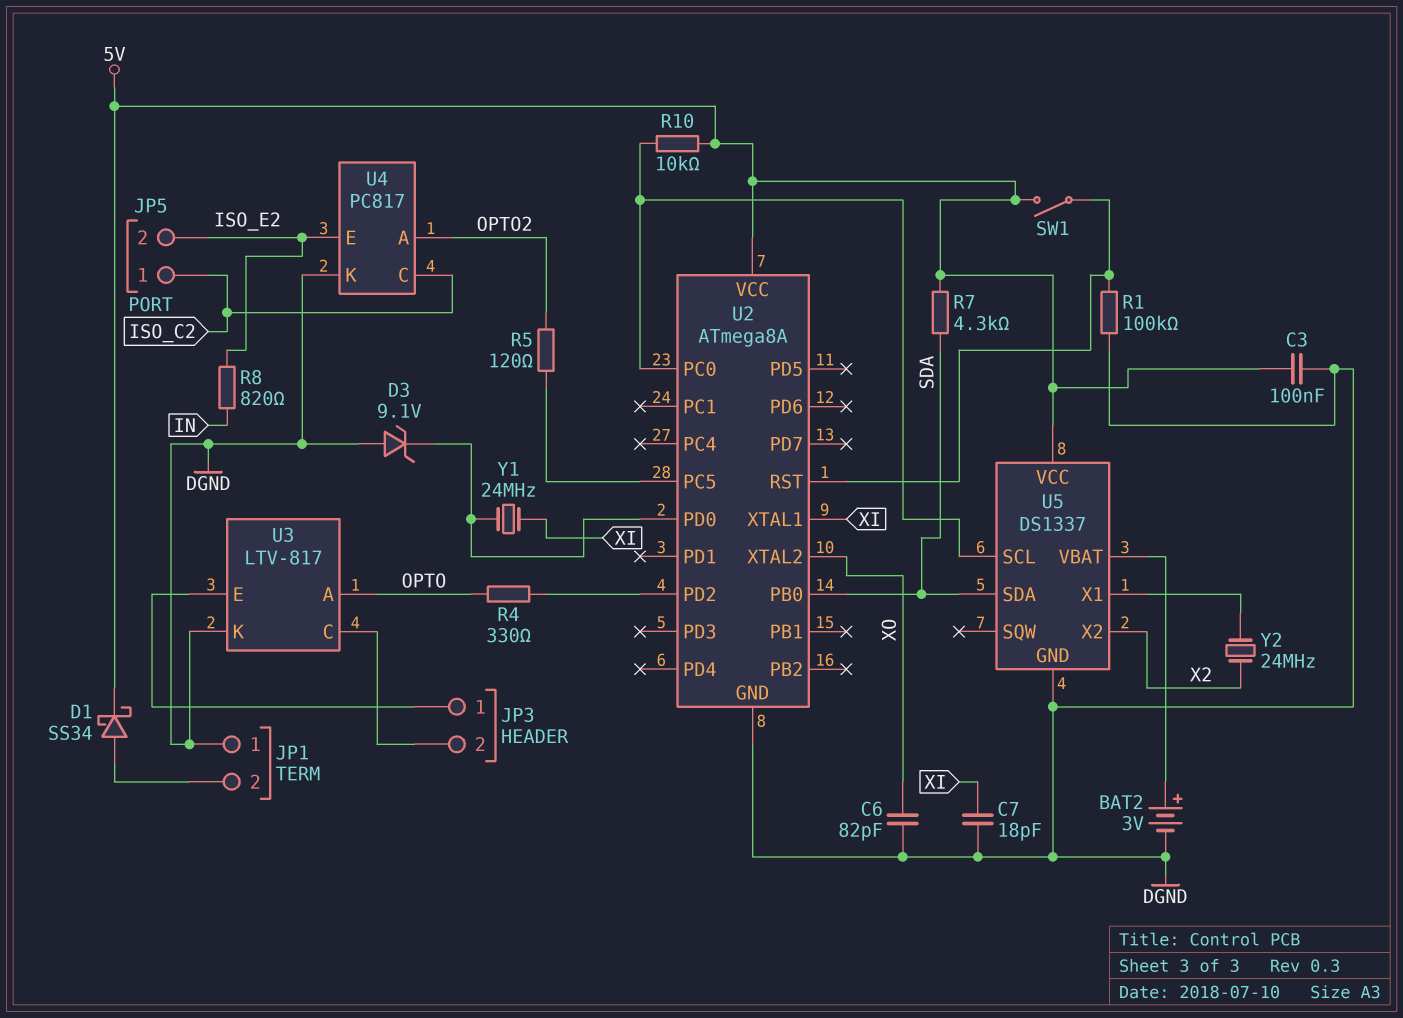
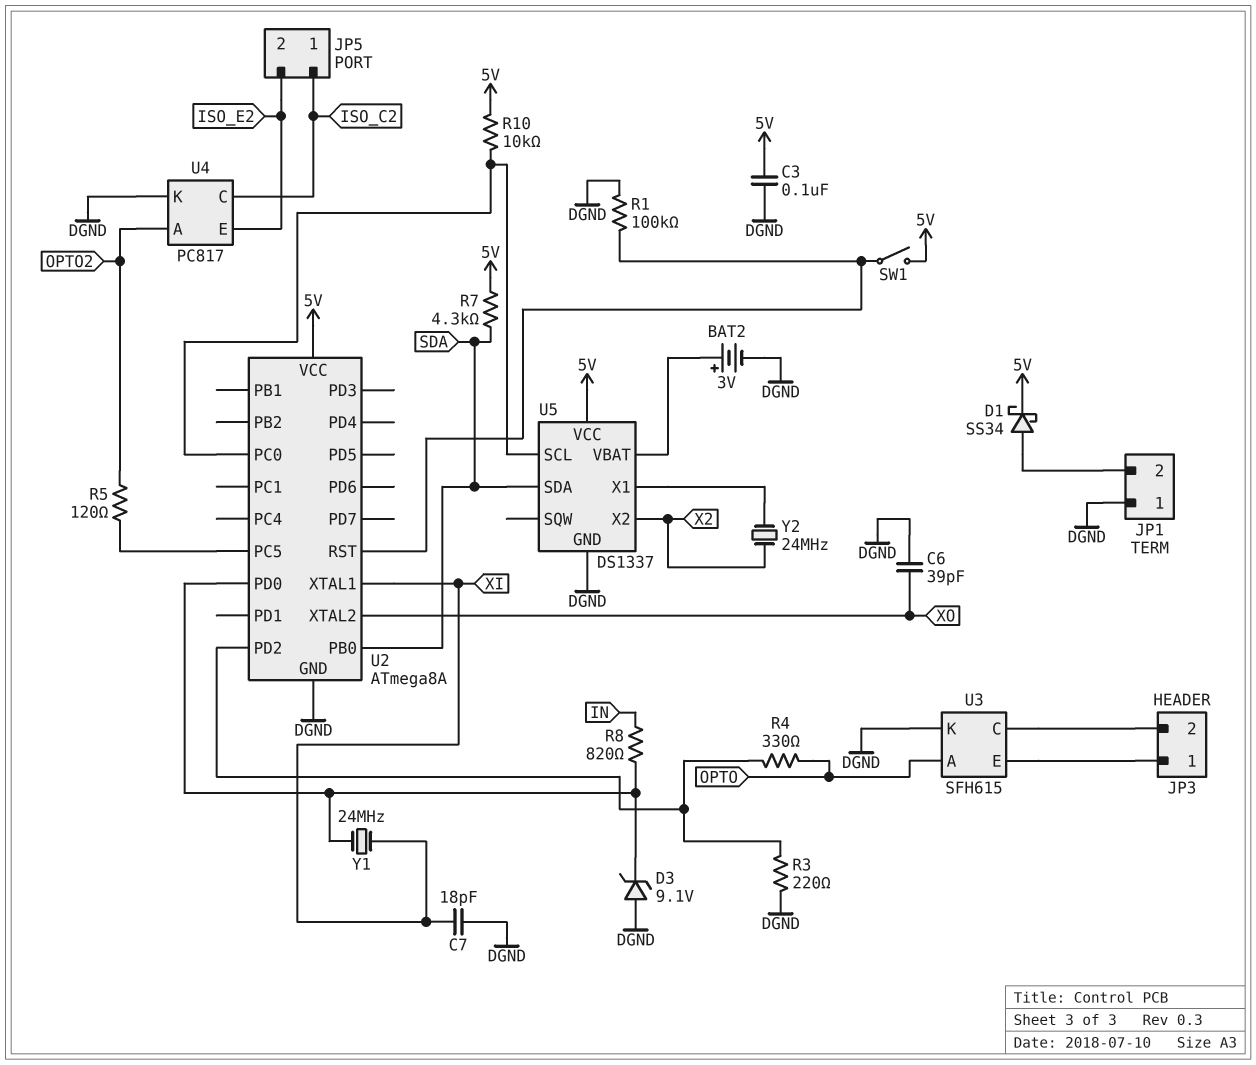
C6: 82pF (DGND, XO) -> 39pF (DGND, XO)
R3: none -> 220 (DGND, U2/PD2)
R8: 820 (IN, ISO_E2) -> 820 (IN, U2/PD0)
U3: LTV-817 -> SFH615

